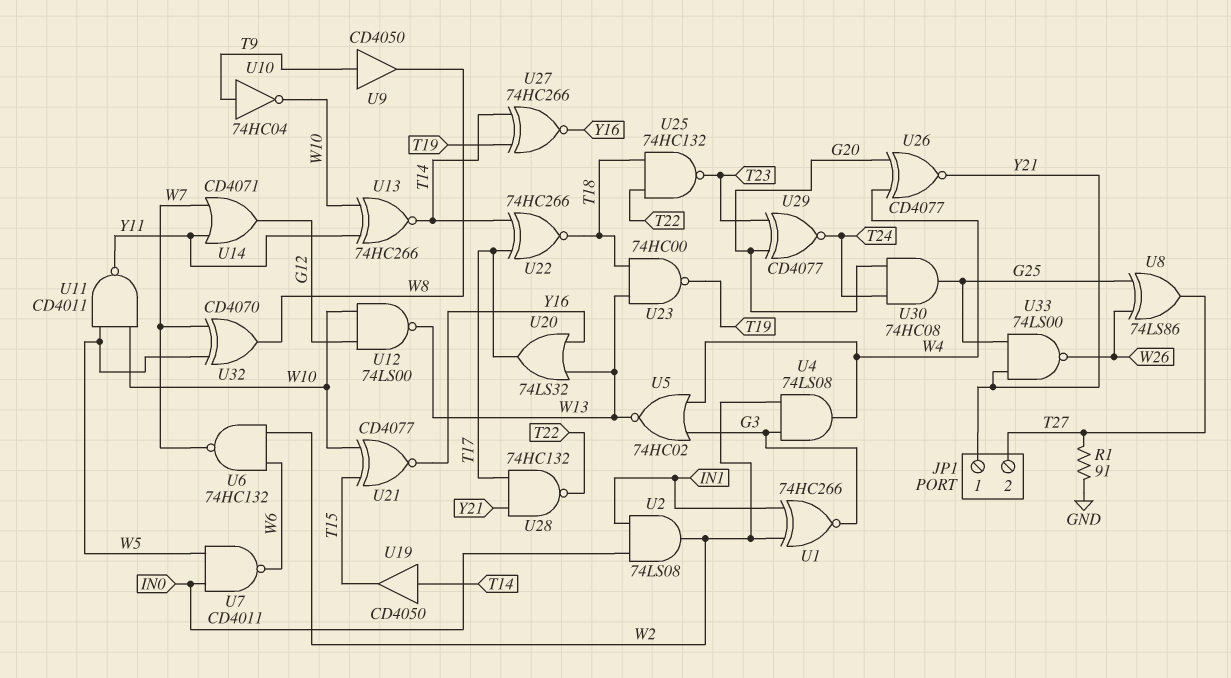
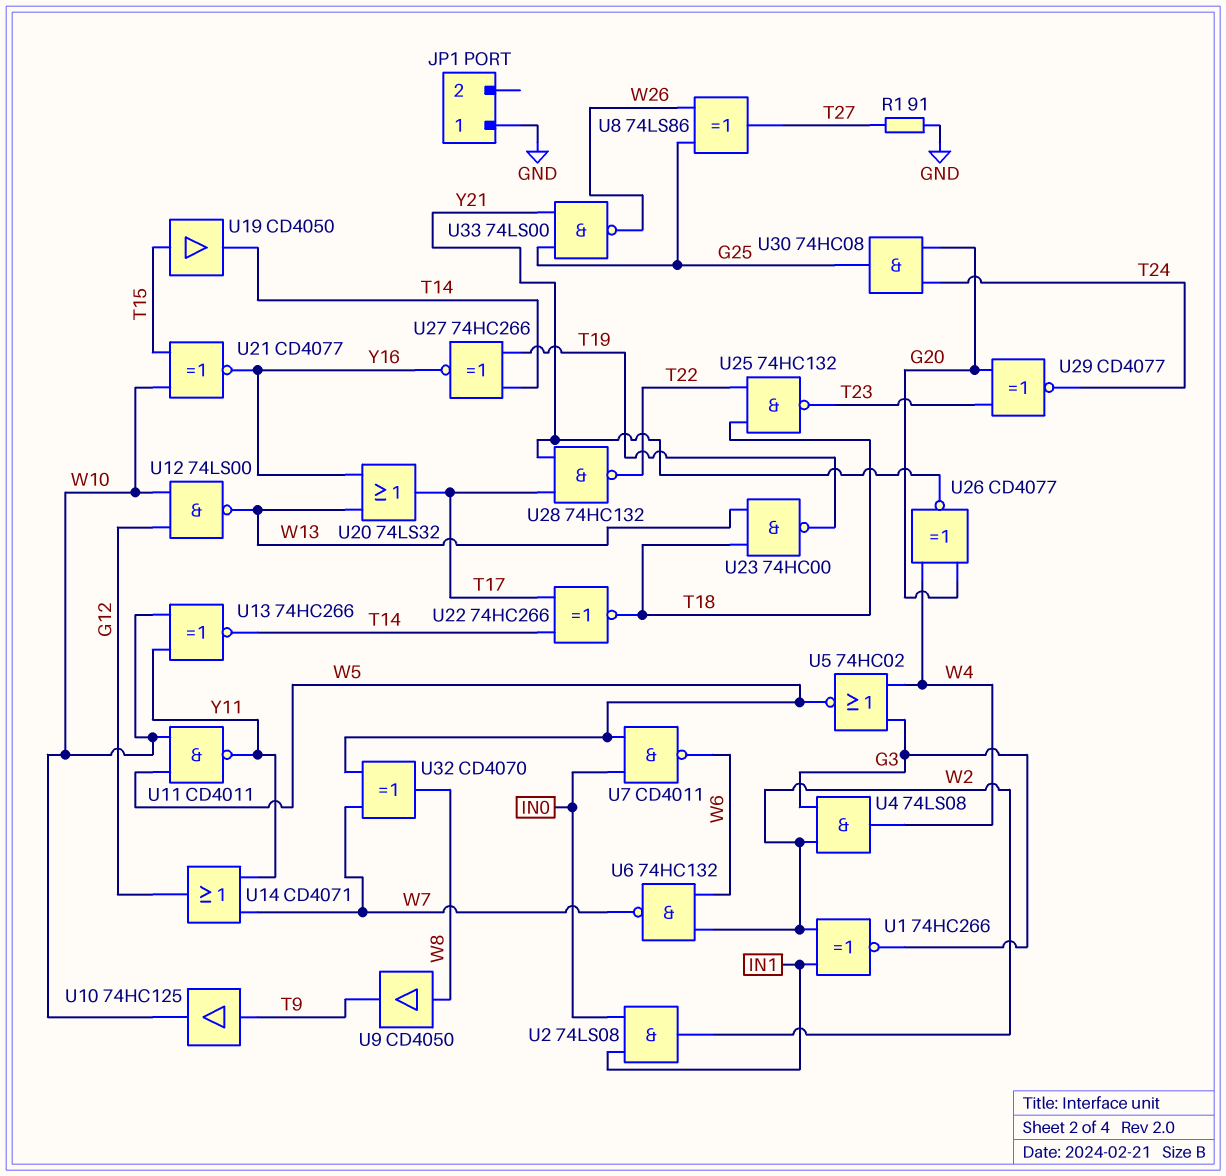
JP1 pin 1: Y21 -> GND
JP1 pin 2: T27 -> none
U5: NOR 74HC02 (in G3, in W4, out W13) -> NOR 74HC02 (in G3, in W4, out W5)
U9: buffer CD4050 (in T9, out W8) -> buffer CD4050 (in W8, out T9)
U10: NOT 74HC04 (in T9, out W10) -> buffer 74HC125 (in T9, out W10)
U19: buffer CD4050 (in T14, out T15) -> buffer CD4050 (in T15, out T14)

